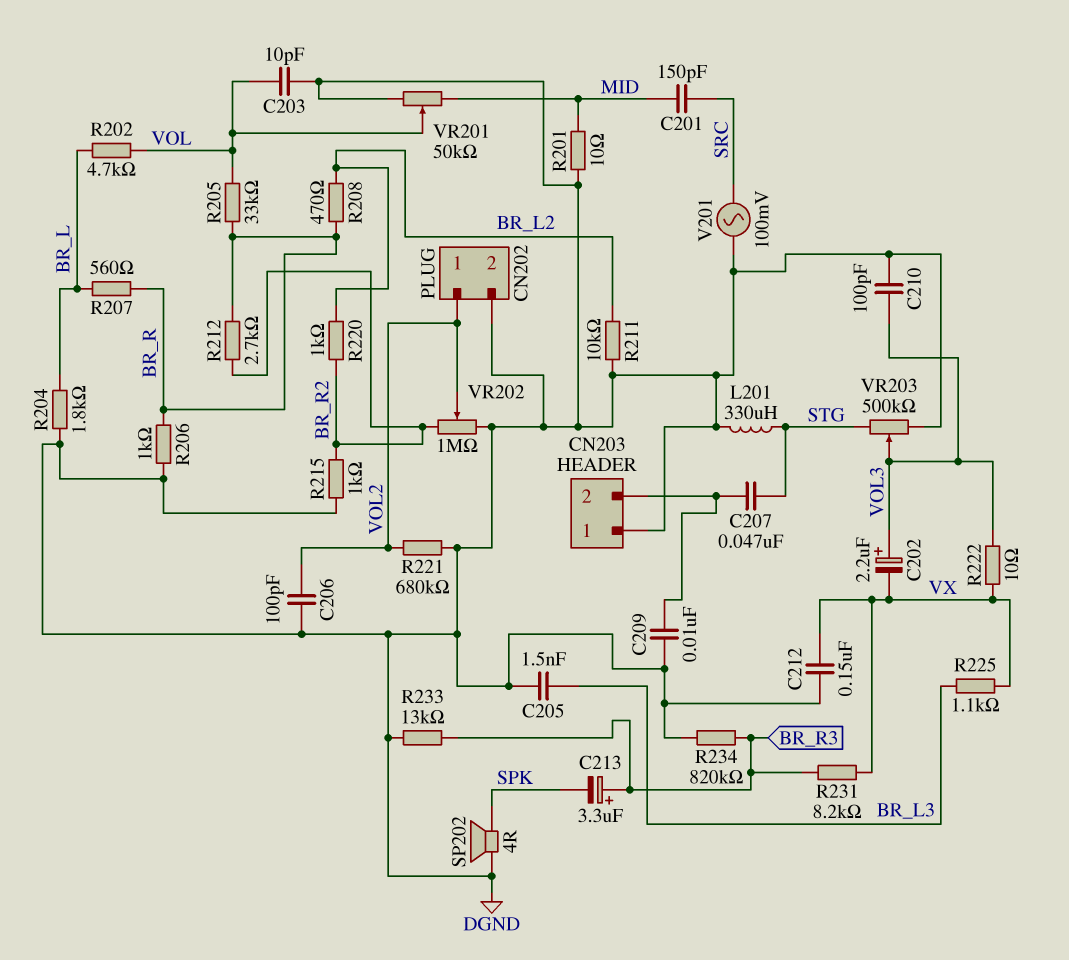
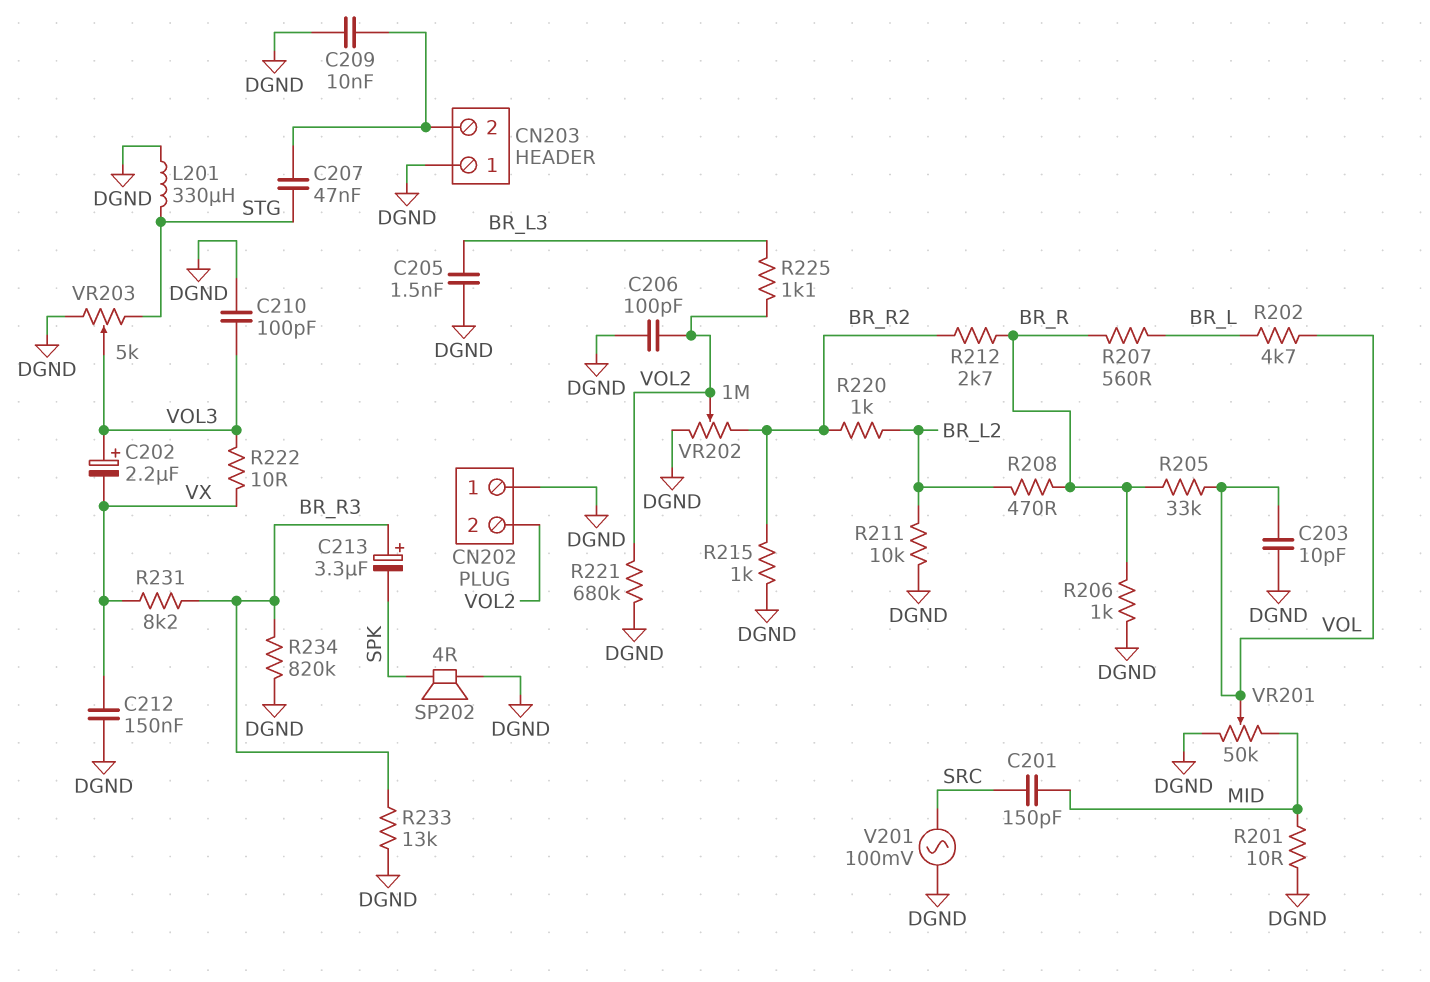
CN202 pin 1: VOL2 -> DGND
CN202 pin 2: DGND -> VOL2
R204: 1.8k (BR_L, DGND) -> none
R225: 1.1k (BR_L3, VX) -> 1.1k (BR_L3, VOL2)
VR203: 500k (DGND, STG, wiper VOL3) -> 5k (DGND, STG, wiper VOL3)

